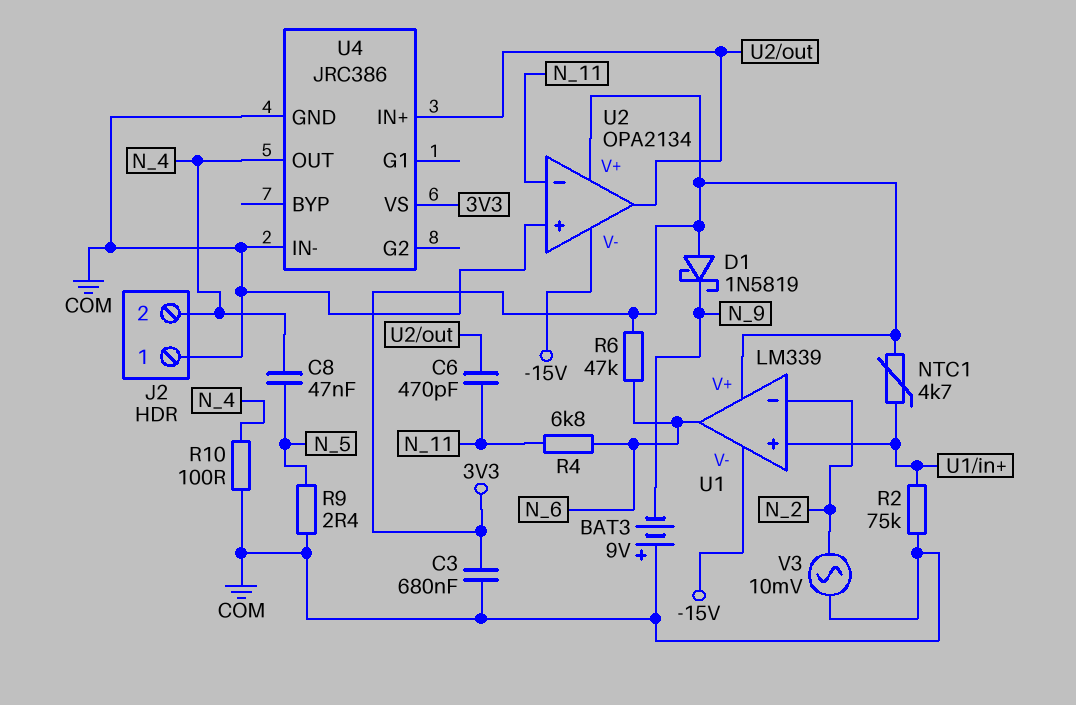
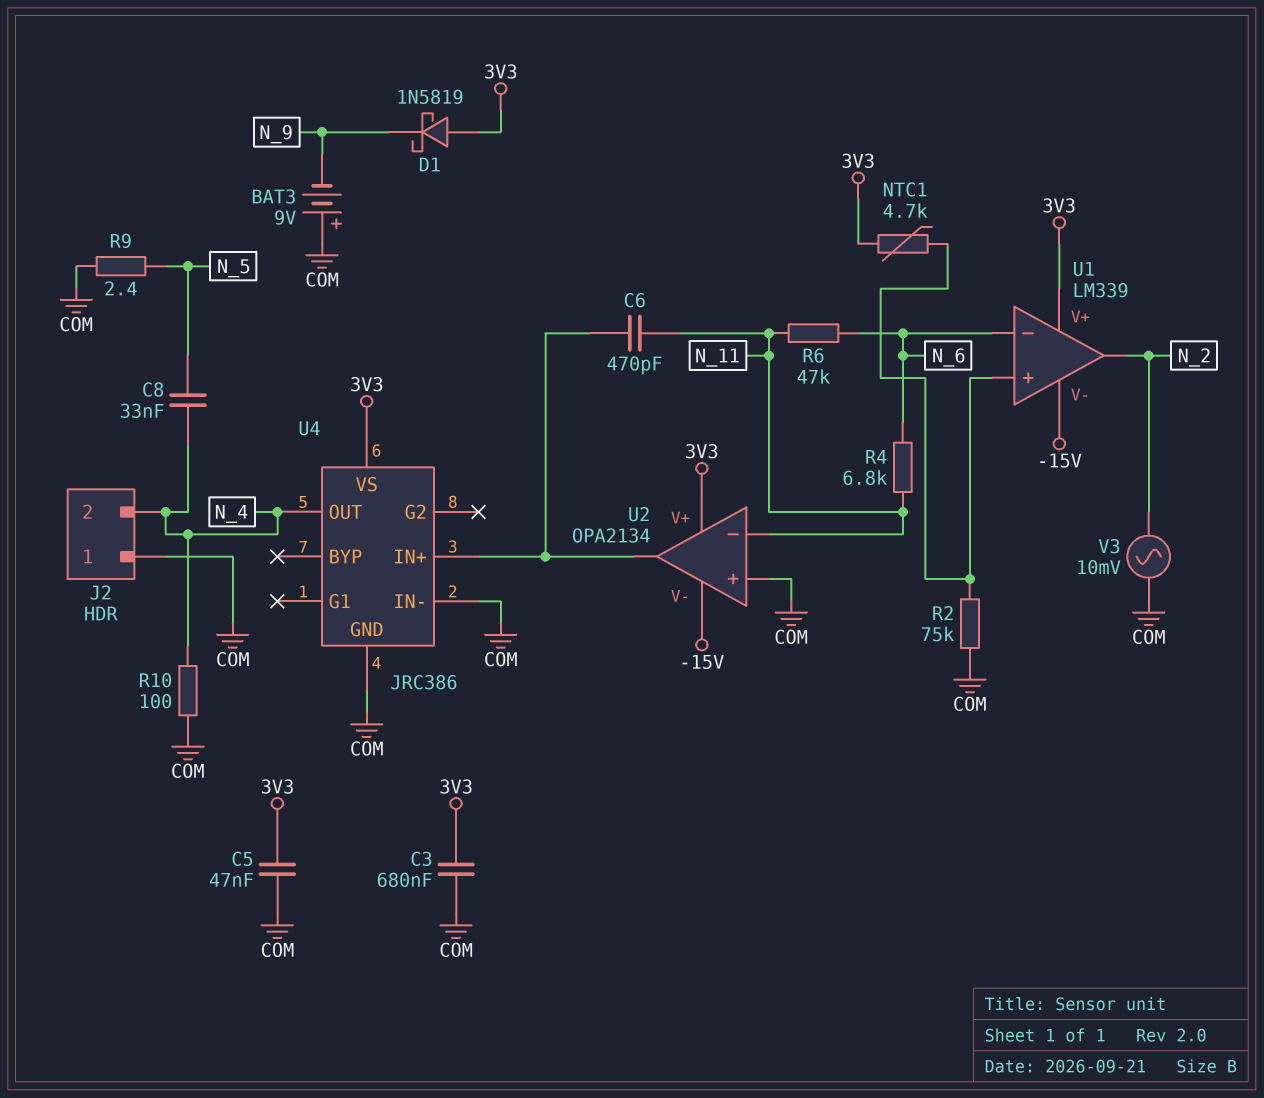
C5: none -> 47nF (3V3, COM)
C8: 47nF (N_4, N_5) -> 33nF (N_4, N_5)
R6: 47k (3V3, N_6) -> 47k (N_6, N_11)
U1 pin in-: N_2 -> N_6
U1 pin out: N_6 -> N_2

